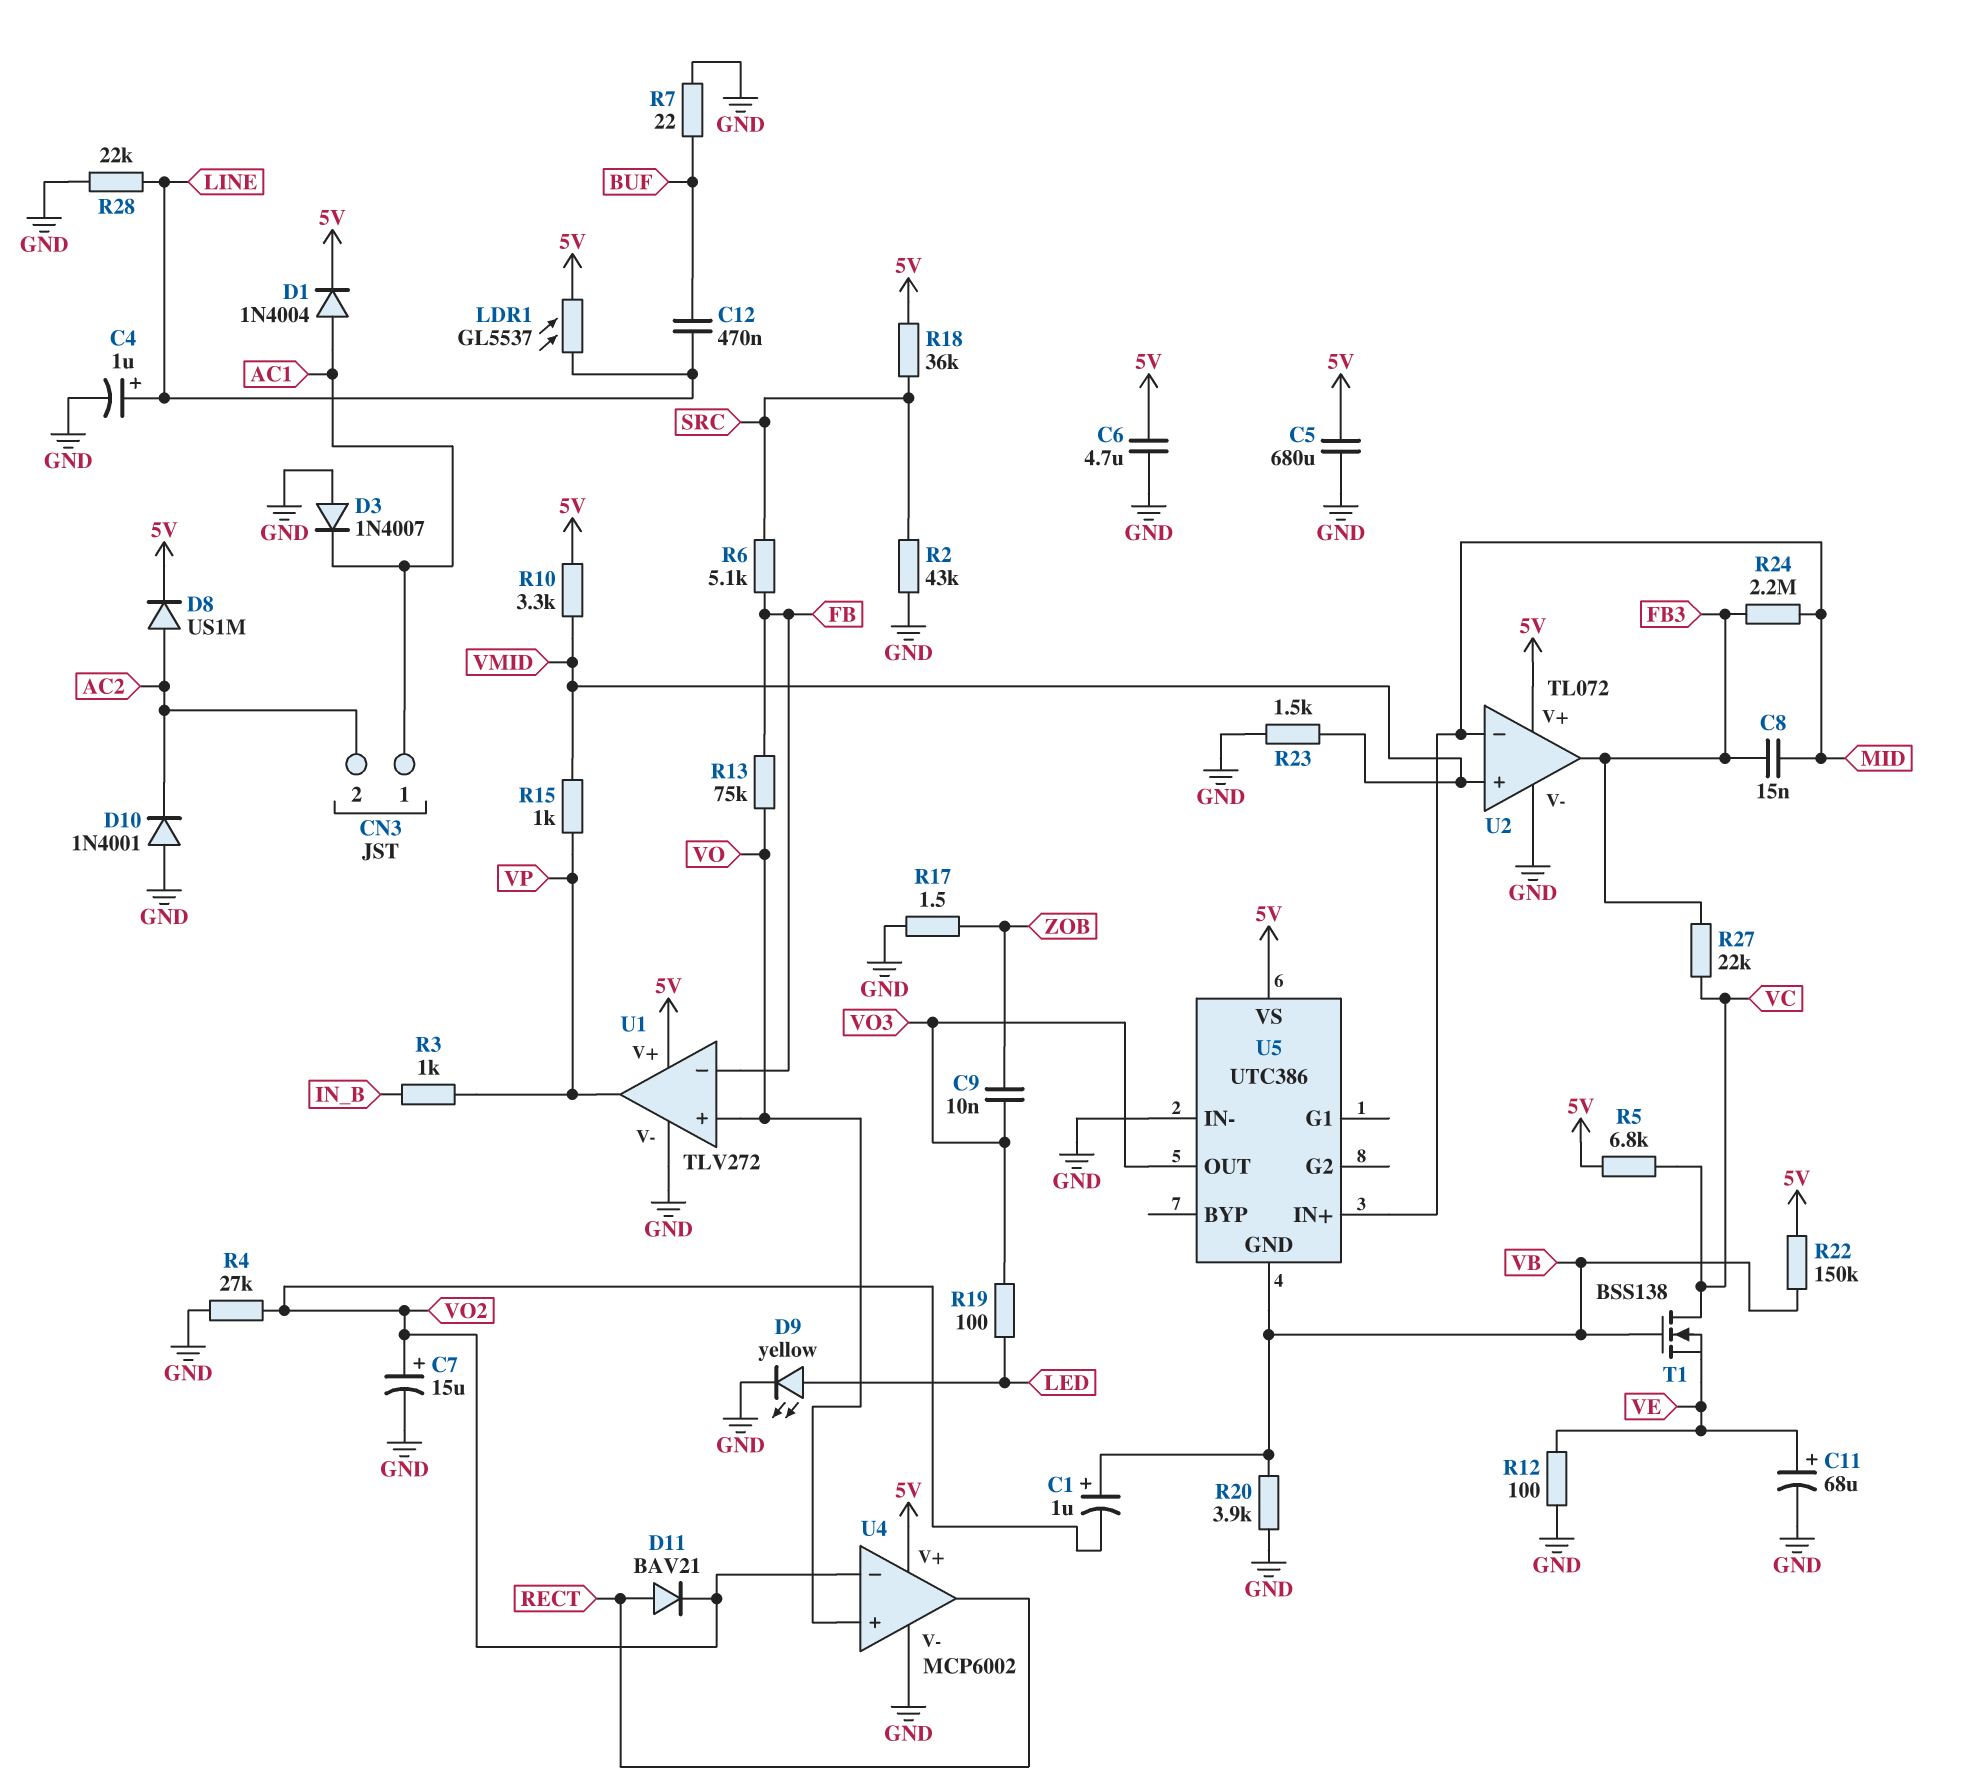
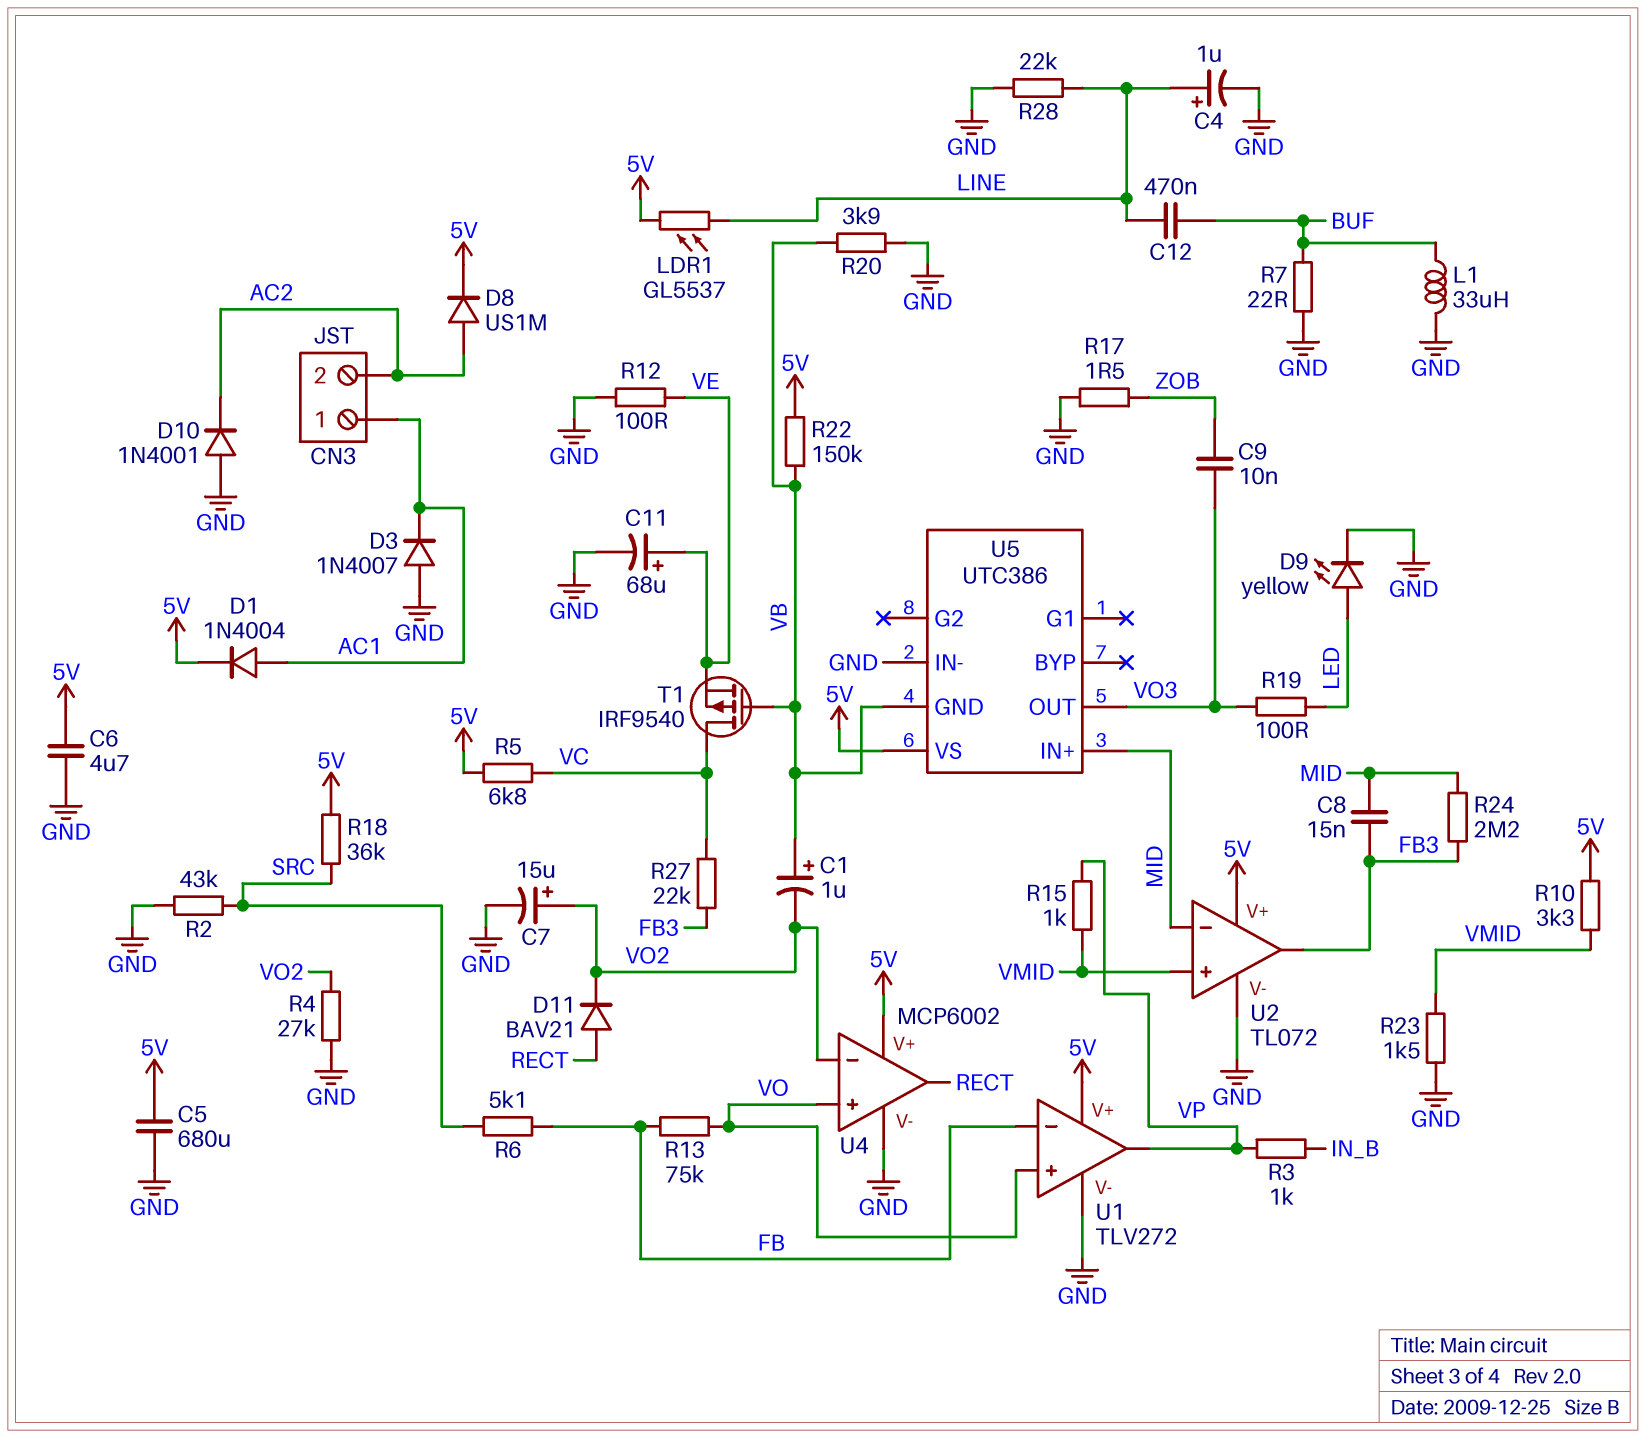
L1: none -> 33uH (BUF, GND)
T1: NMOS BSS138 (G VB, D VC, S VE) -> PMOS IRF9540 (G VB, D VC, S VE)

